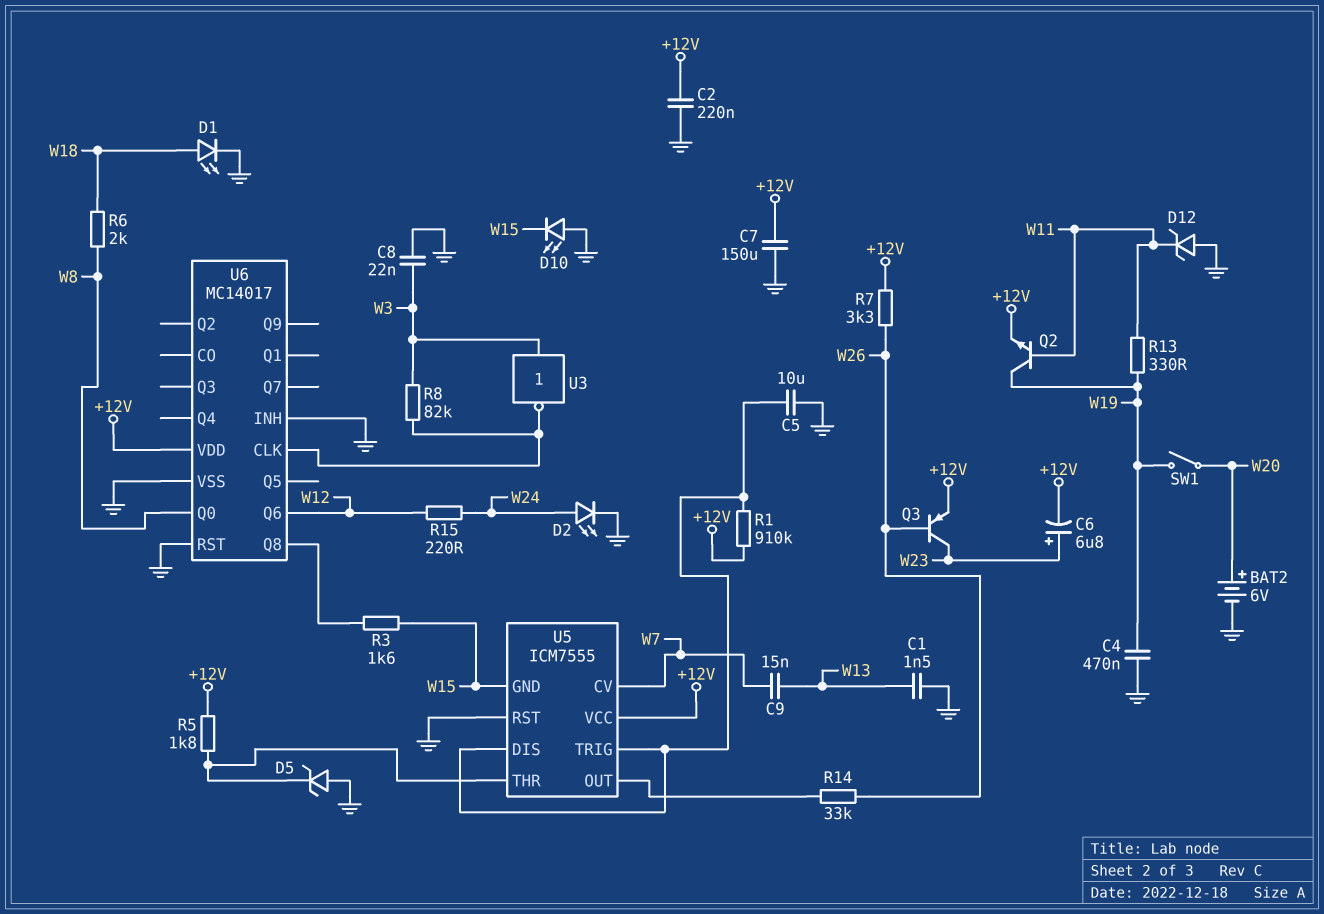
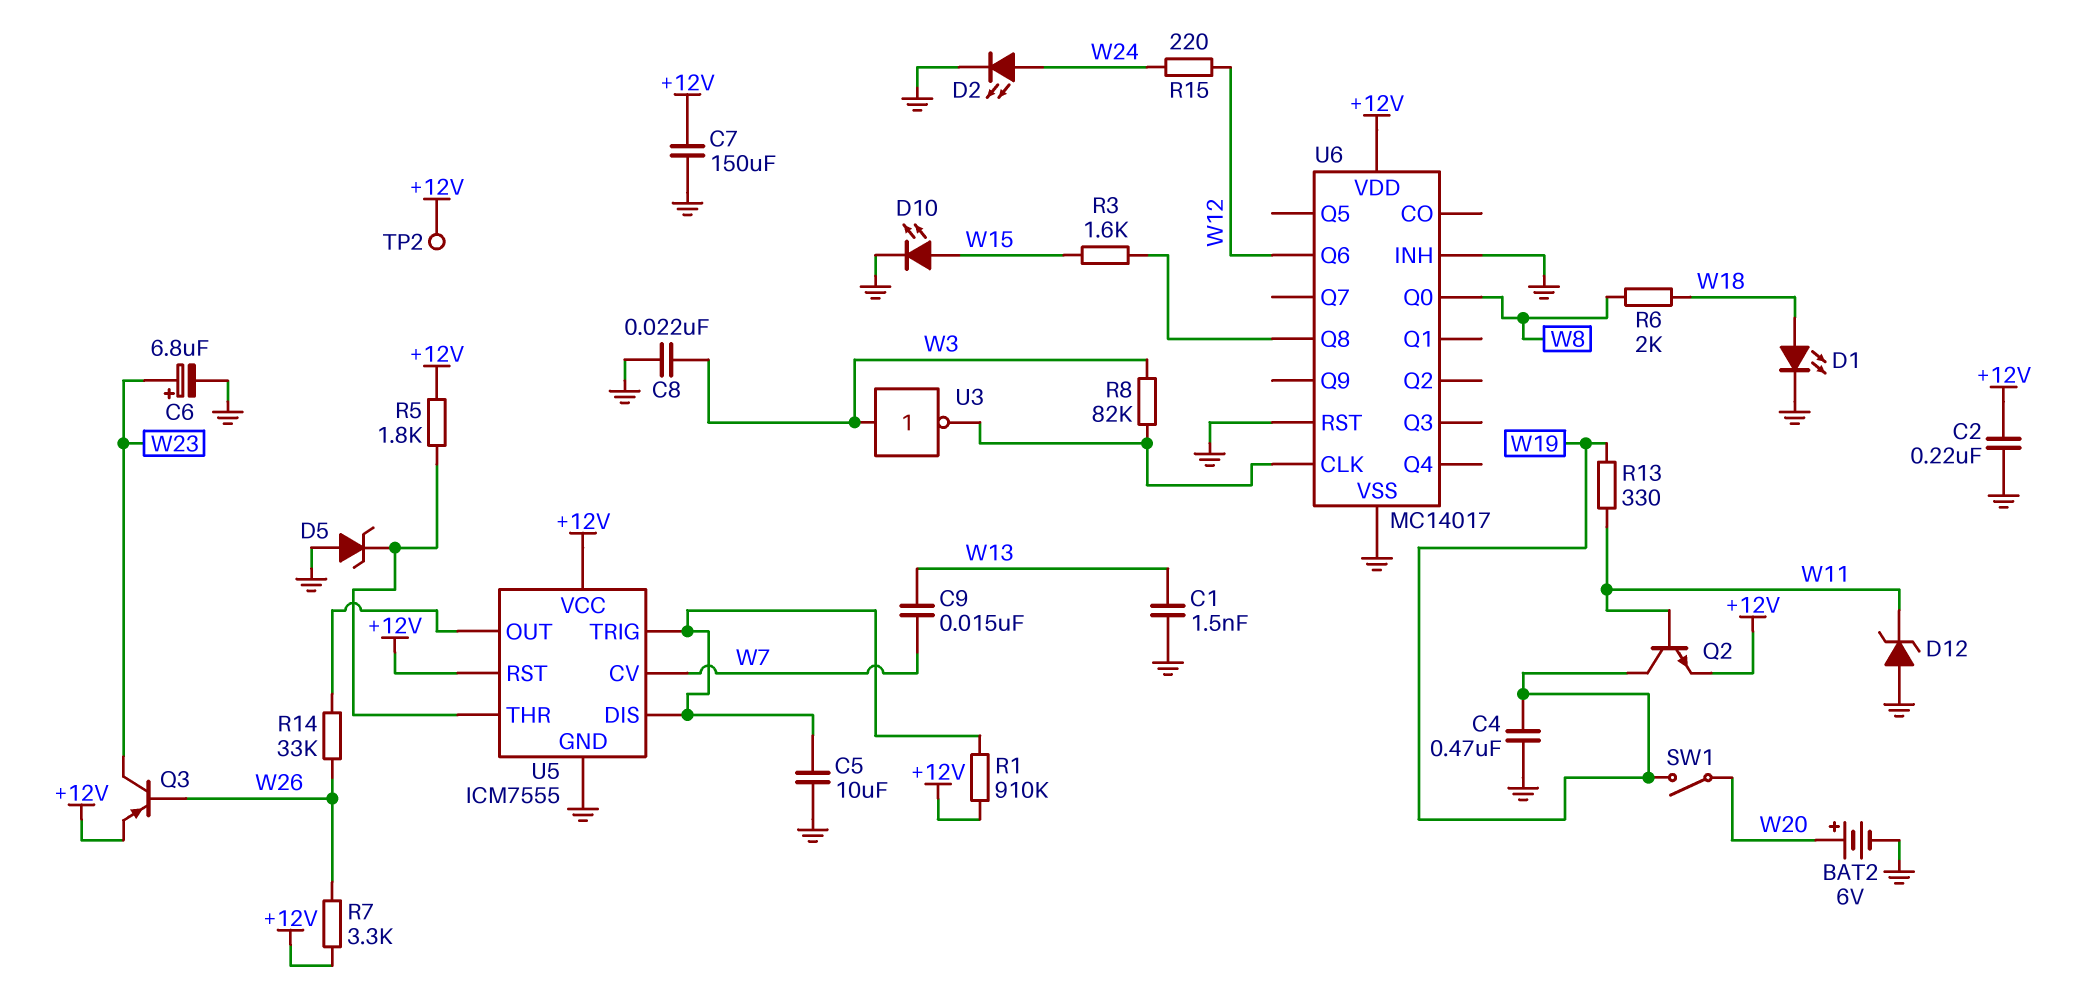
C6: 6.8uF (plus W23, minus +12V) -> 6.8uF (plus W23, minus GND)
D10: LED (A GND, K W15) -> LED (A W15, K GND)
TP2: none -> test point (+12V)
U5 pin GND: W15 -> GND
U5 pin RST: GND -> +12V

